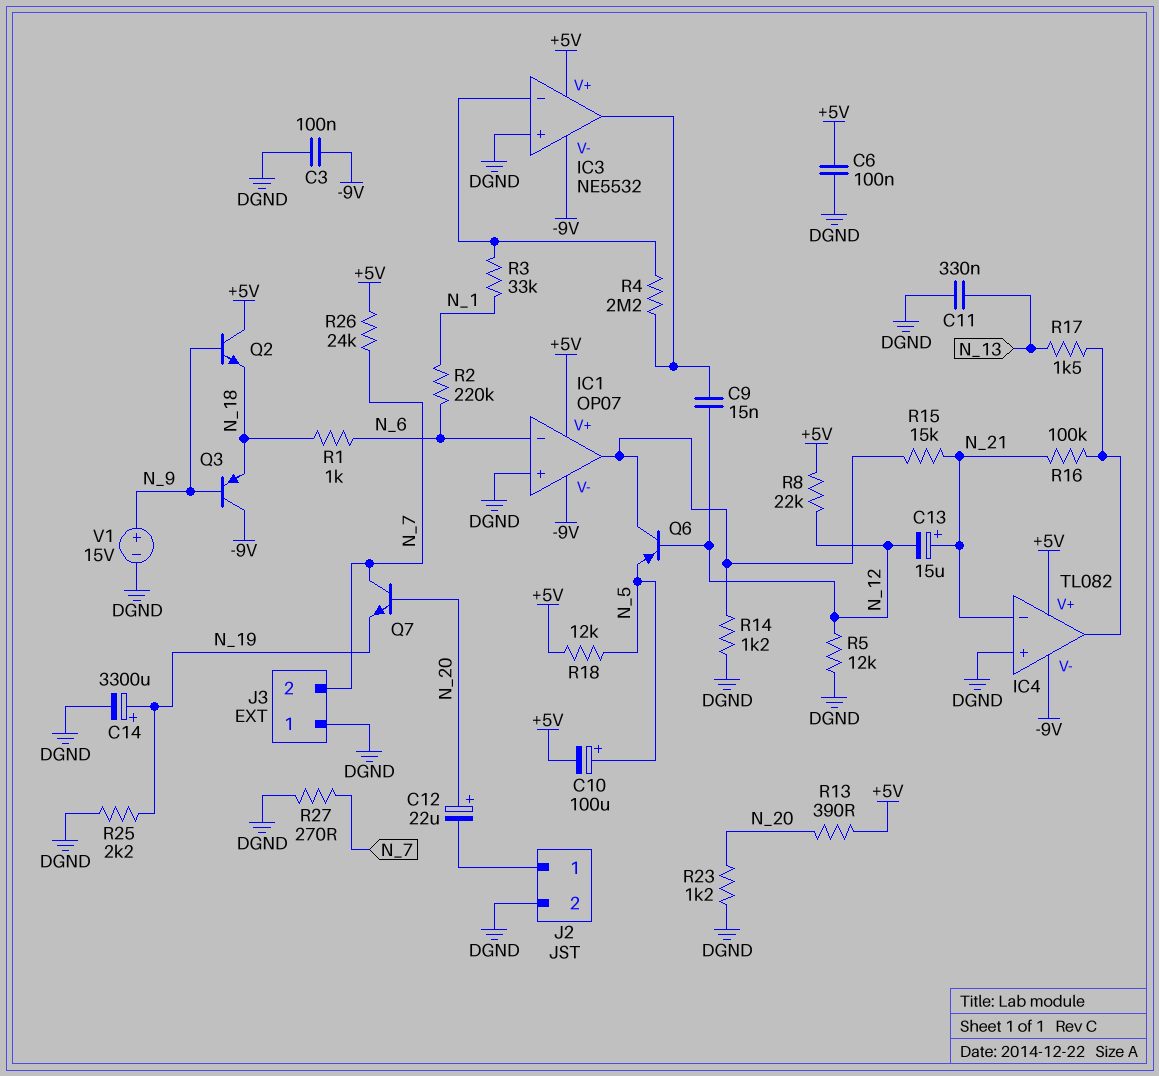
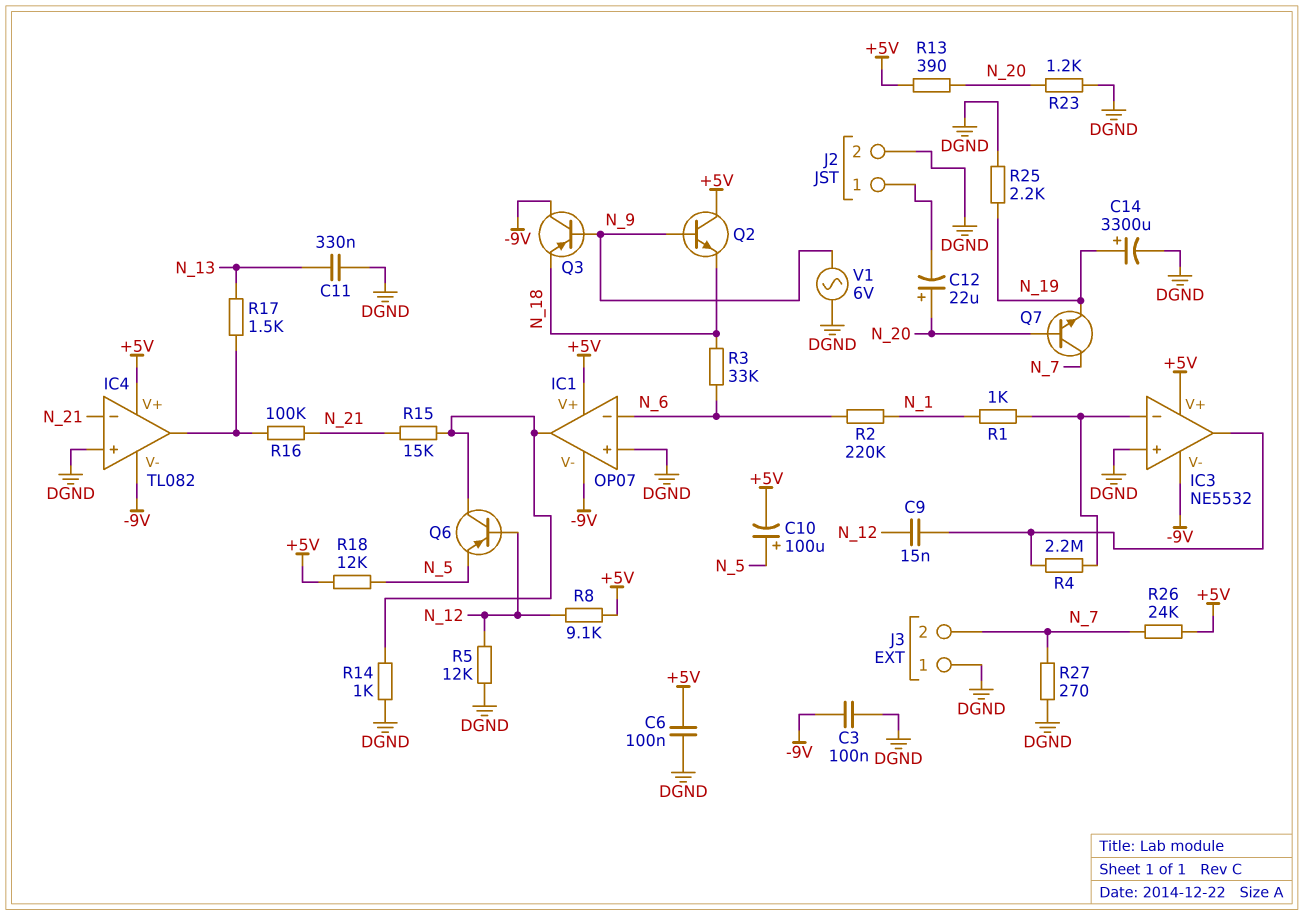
C13: 15uF (plus N_21, minus N_12) -> none
R1: 1k (N_6, N_18) -> 1k (IC3/in-, N_1)
R3: 33k (IC3/in-, N_1) -> 33k (N_6, N_18)
R8: 22k (+5V, N_12) -> 9.1k (+5V, N_12)
R14: 1.2k (DGND, IC1/out) -> 1k (DGND, IC1/out)
V1: 15V (plus N_9, minus DGND) -> AC 6V (DGND, N_9)

